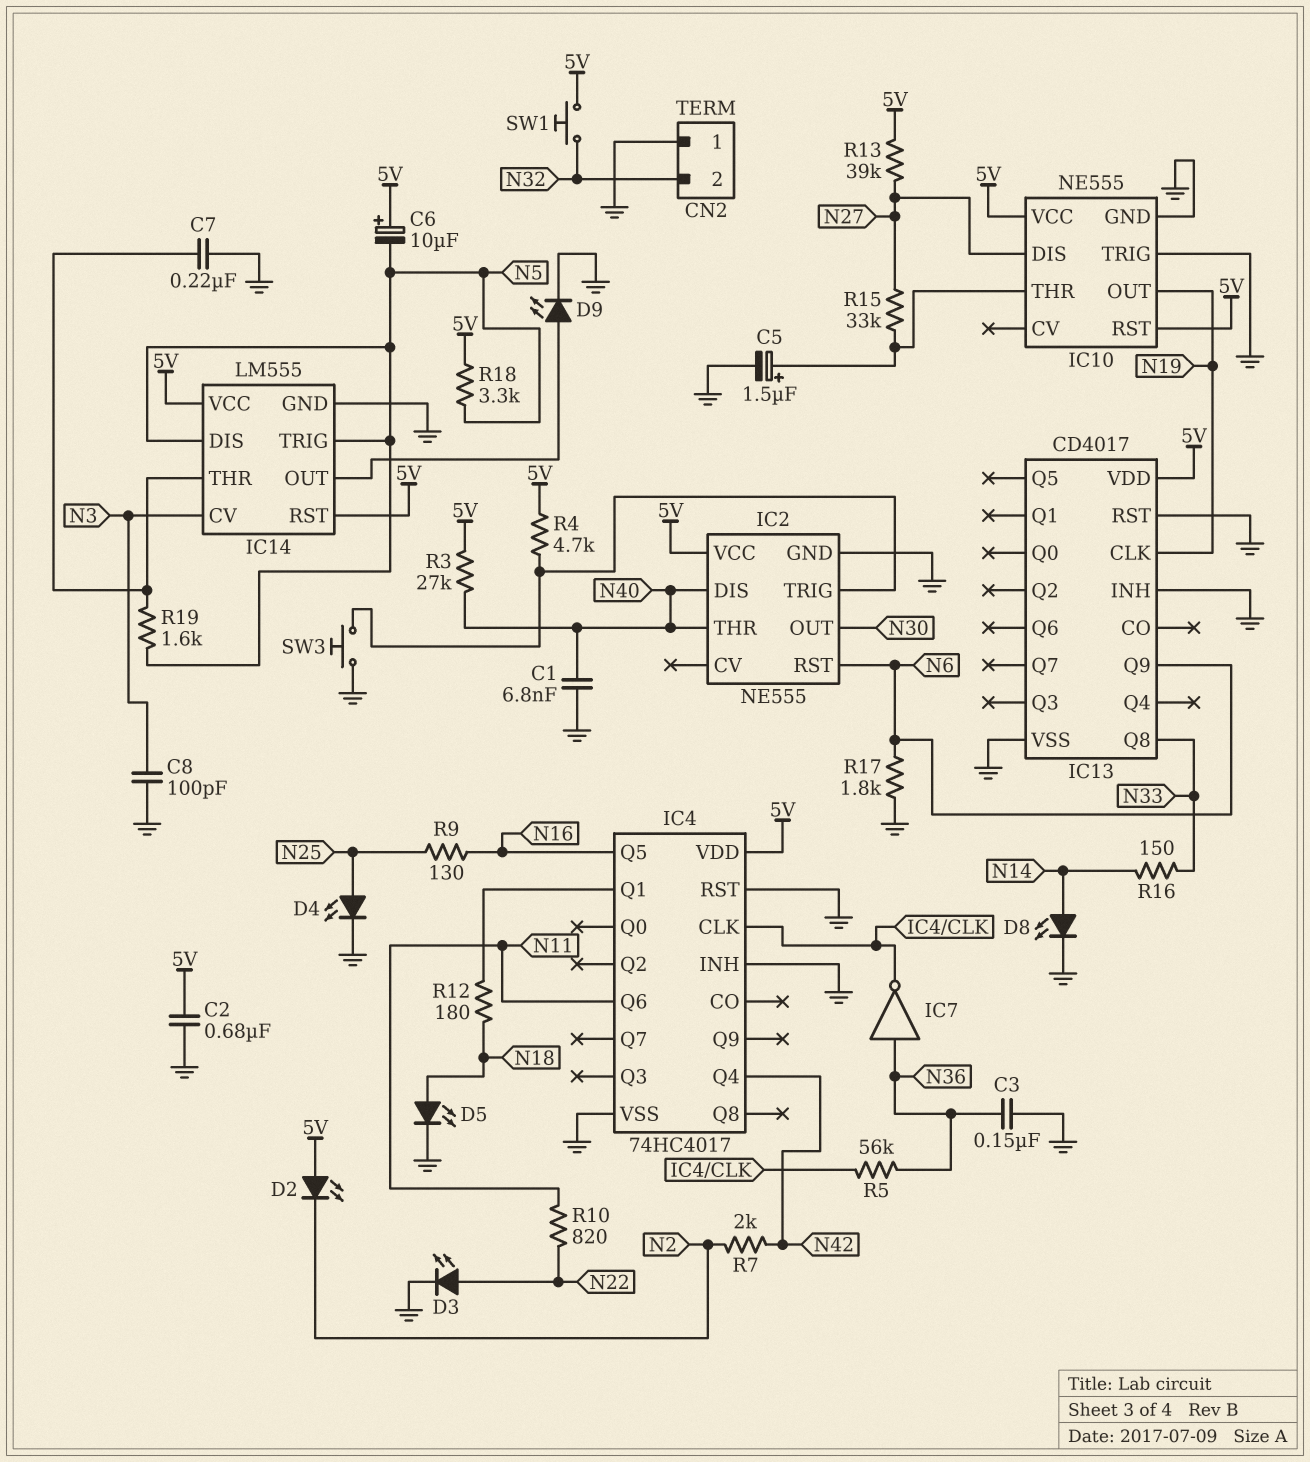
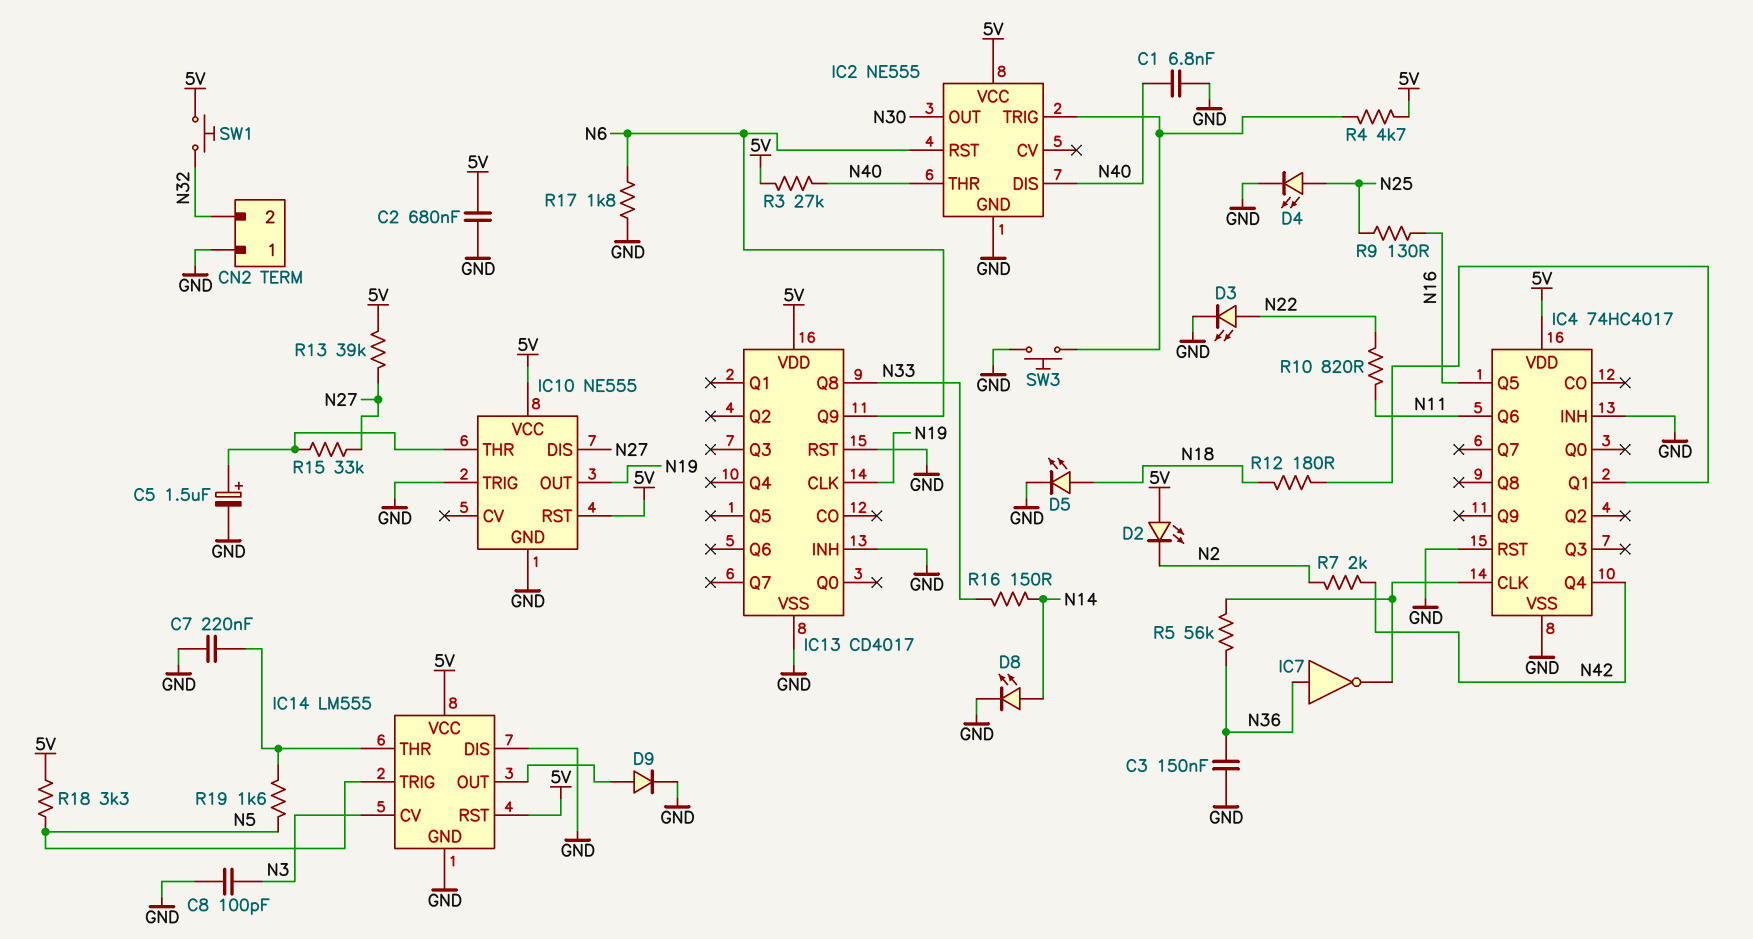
C6: 10uF (plus 5V, minus N5) -> none
D9: LED (A IC14/OUT, K GND) -> diode (A IC14/OUT, K GND)
IC14 pin DIS: N5 -> GND

